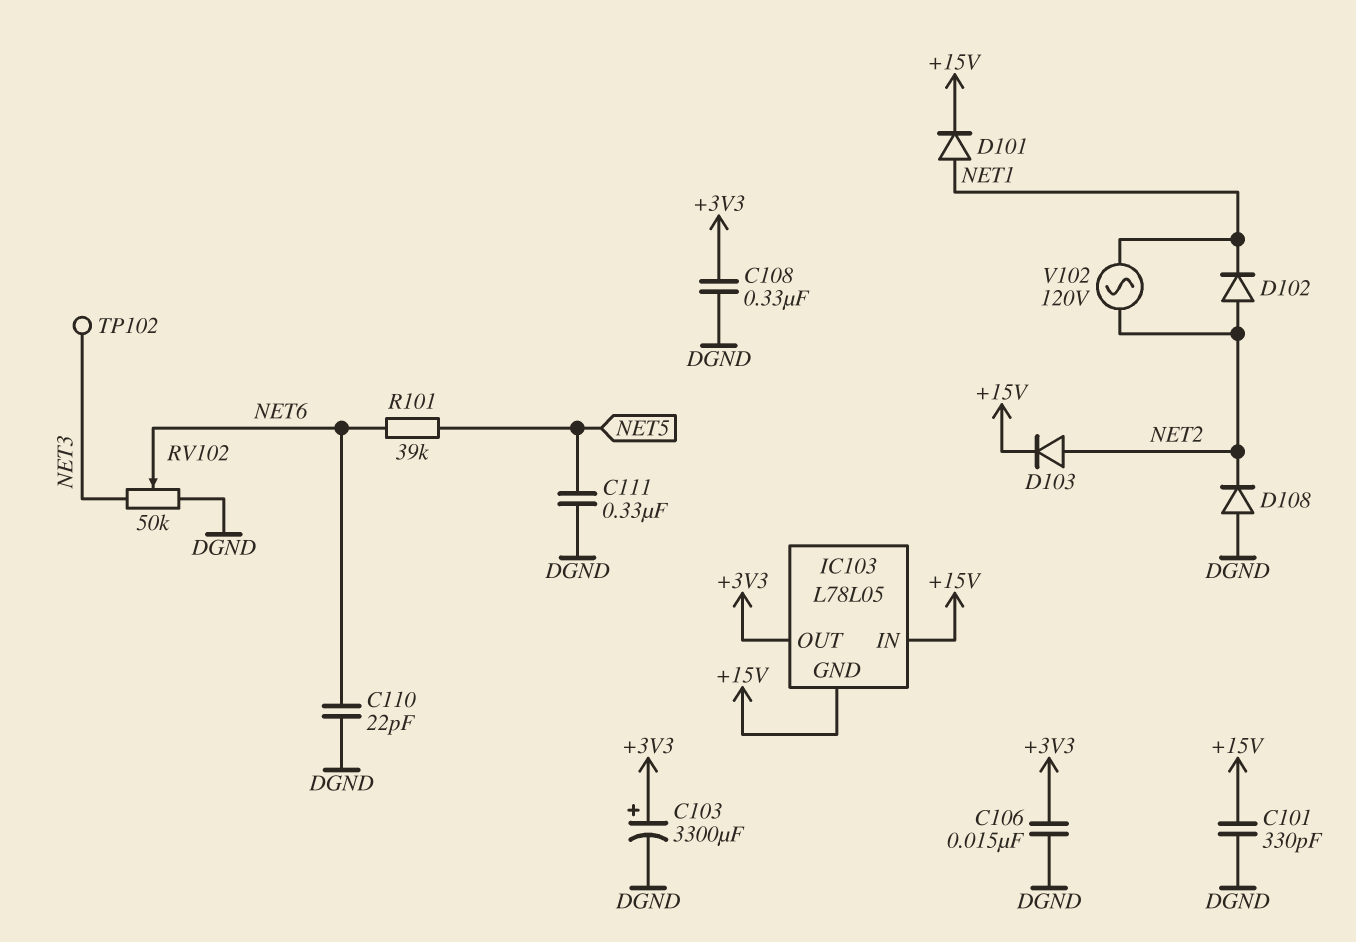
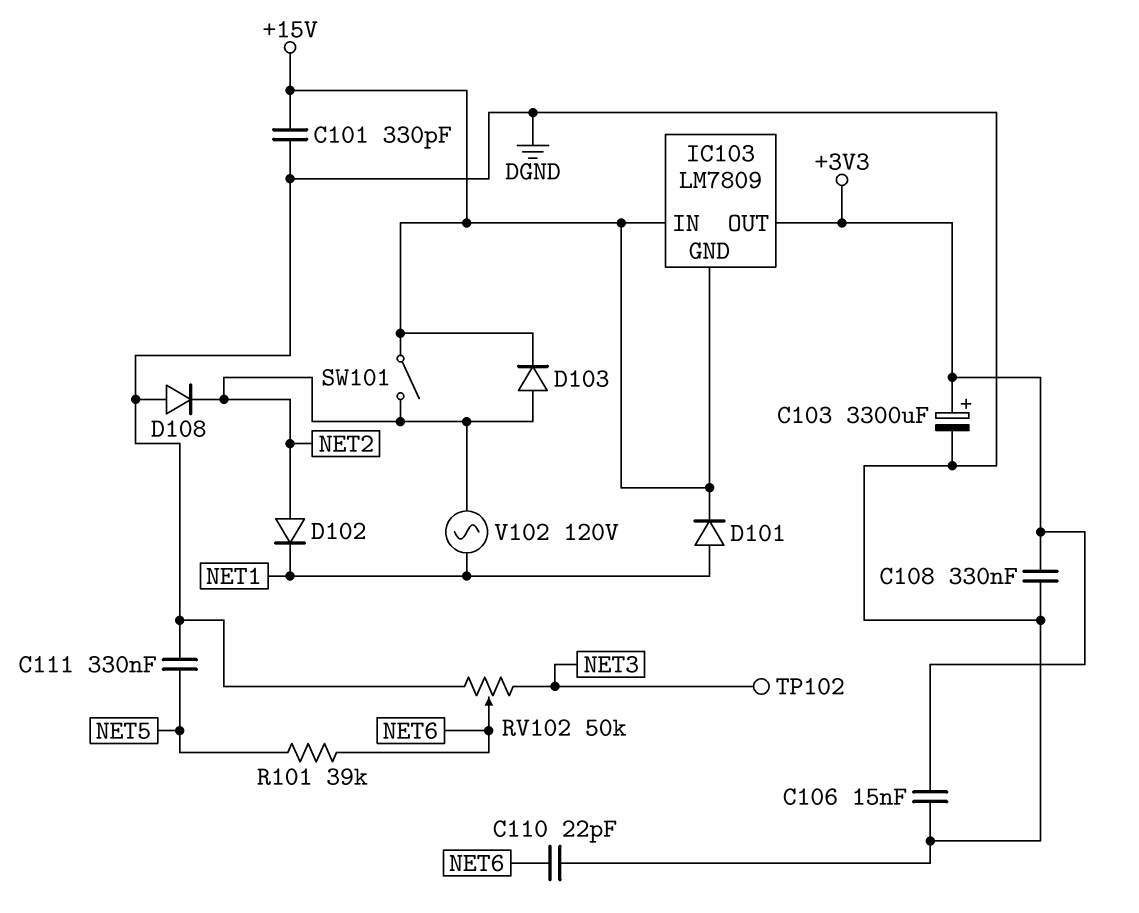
IC103: L78L05 -> LM7809
SW101: none -> switch (+15V, NET2)

